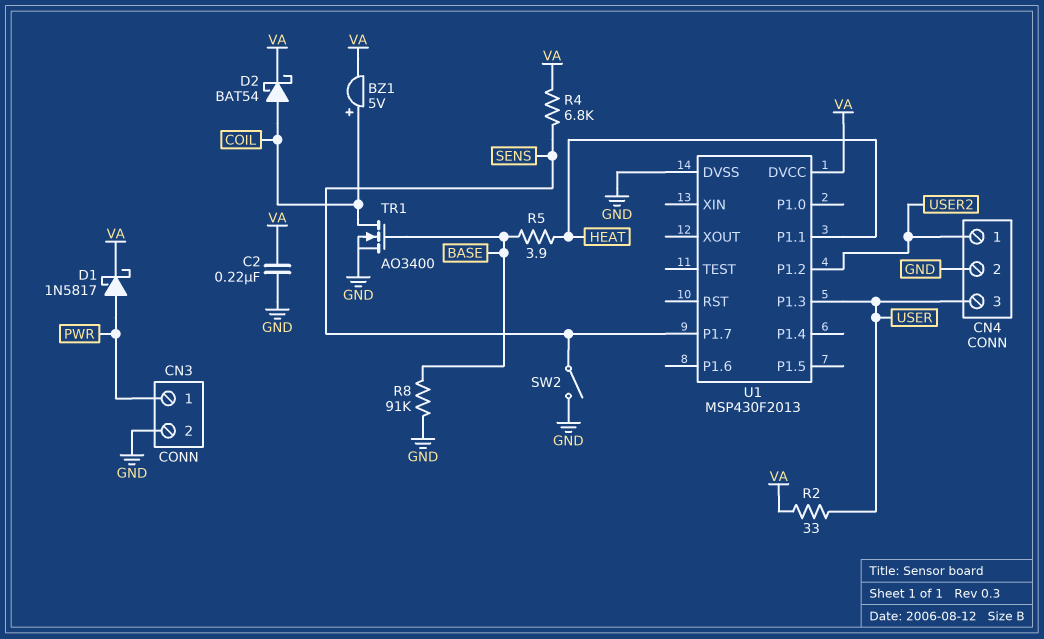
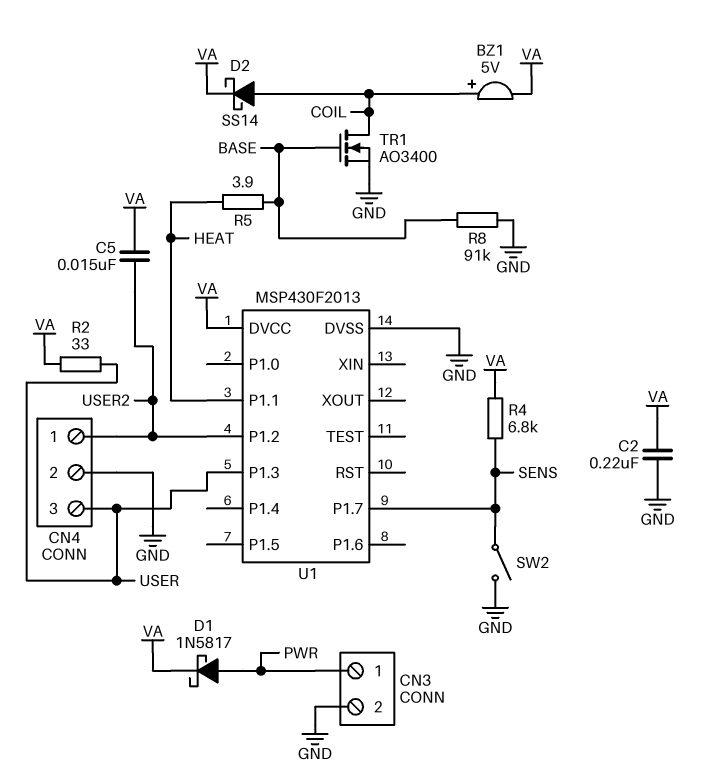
C5: none -> 15nF (USER2, VA)
D2: schottky BAT54 (A COIL, K VA) -> schottky SS14 (A COIL, K VA)

